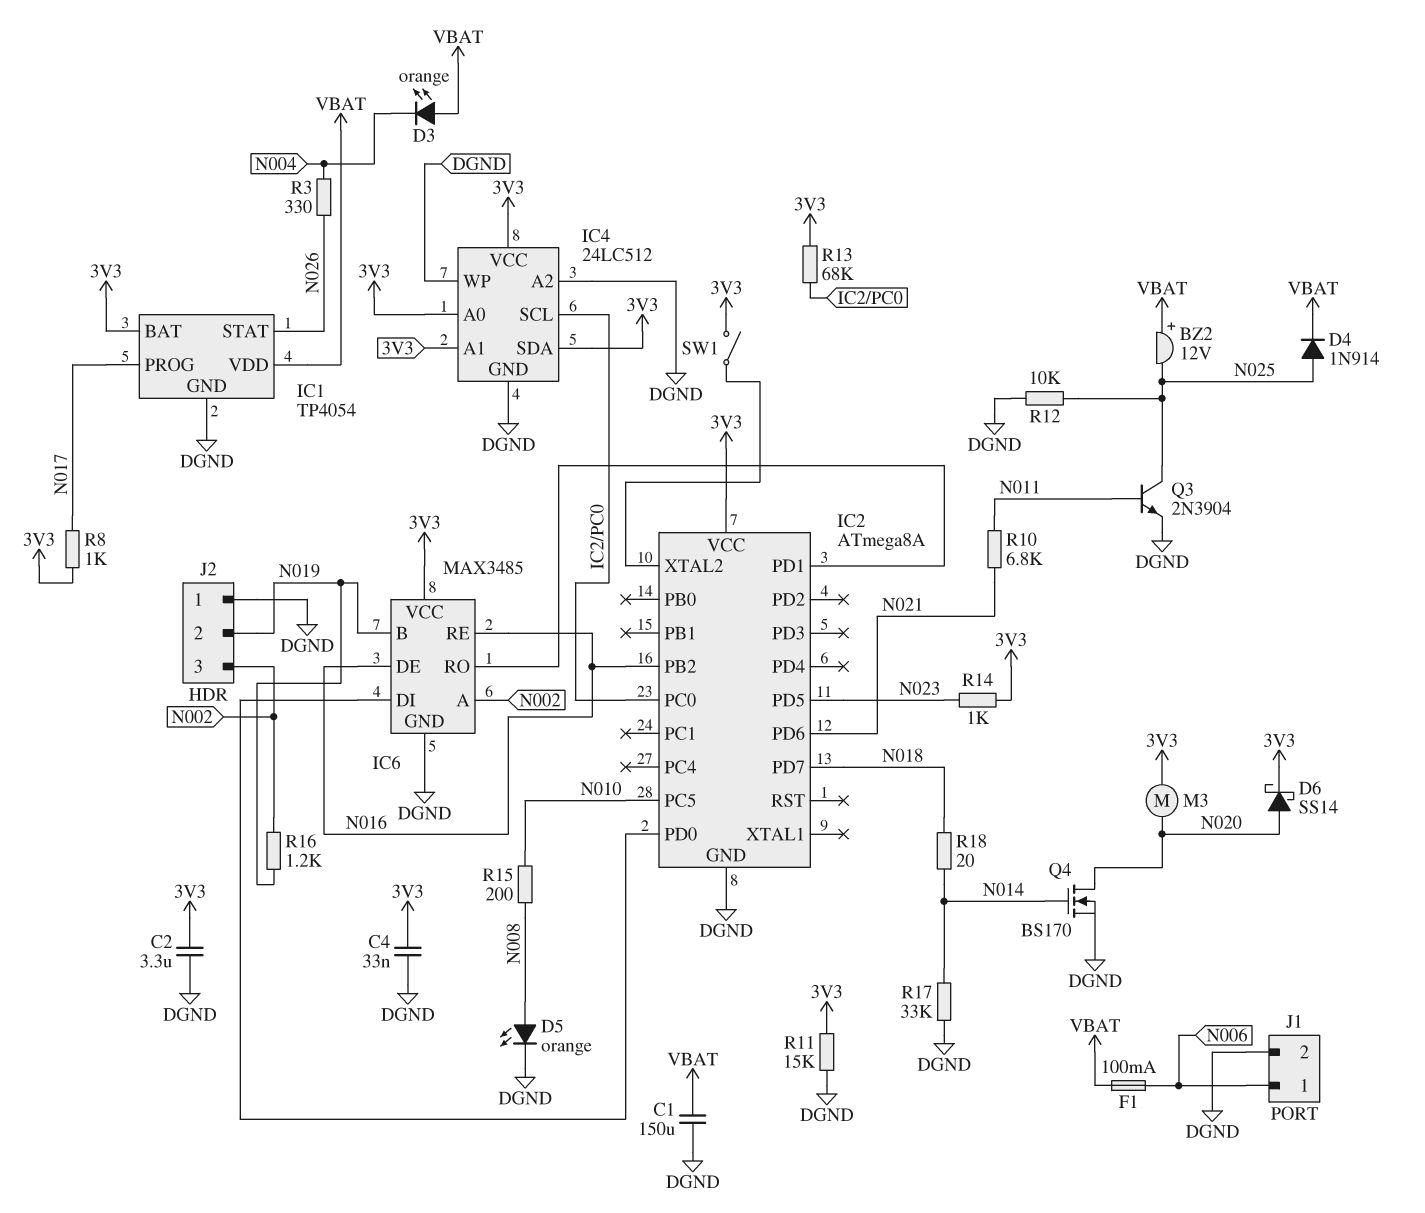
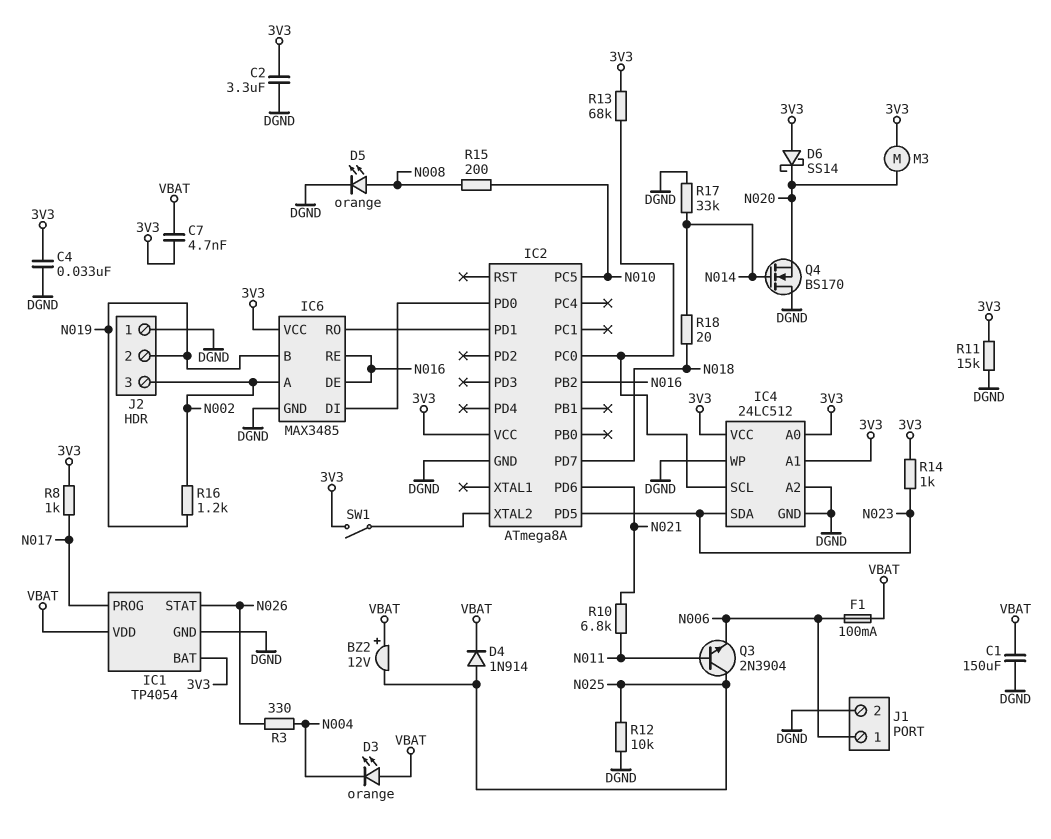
C7: none -> 4.7nF (3V3, VBAT)
D6: schottky SS14 (A N020, K 3V3) -> schottky SS14 (A 3V3, K N020)
IC4 pin SDA: 3V3 -> N023
Q3: NPN 2N3904 (B N011, C N025, E DGND) -> NPN 2N3904 (B N011, C N025, E N006)
Q4: NMOS BS170 (G N014, D N020, S DGND) -> NMOS BS170 (G N014, D DGND, S N020)

